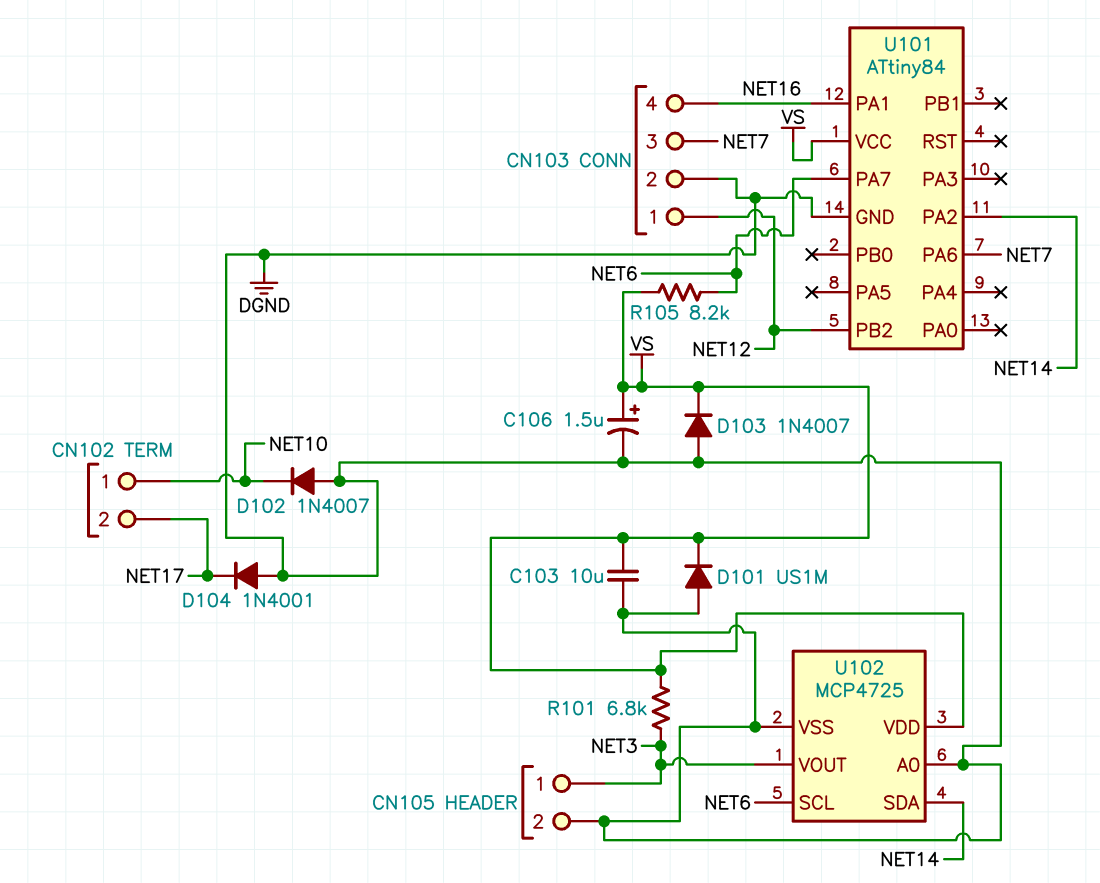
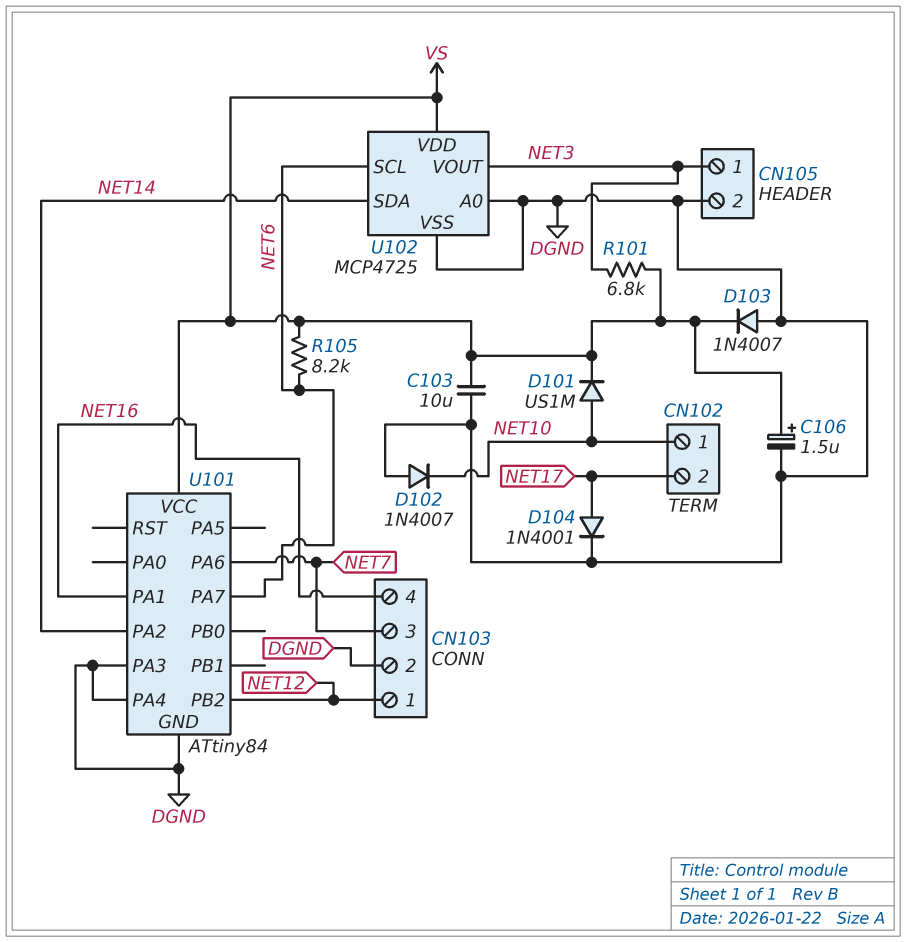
D101: diode US1M (A DGND, K VS) -> diode US1M (A NET10, K VS)
D104: diode 1N4001 (A DGND, K NET17) -> diode 1N4001 (A NET17, K DGND)
U101 pin PA3: none -> DGND
U101 pin PA4: none -> DGND

